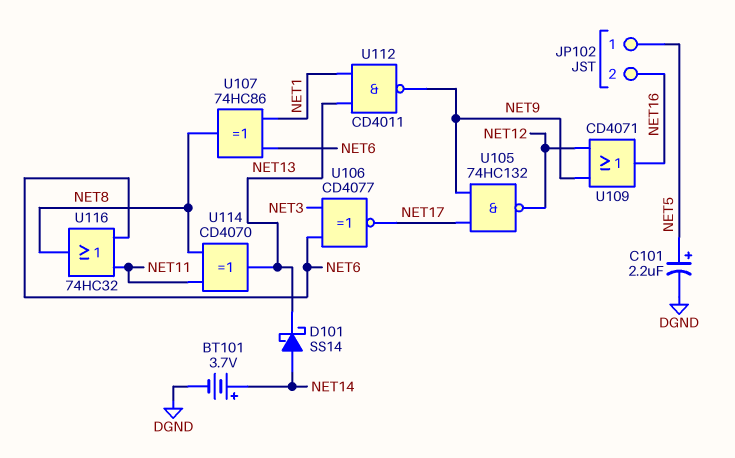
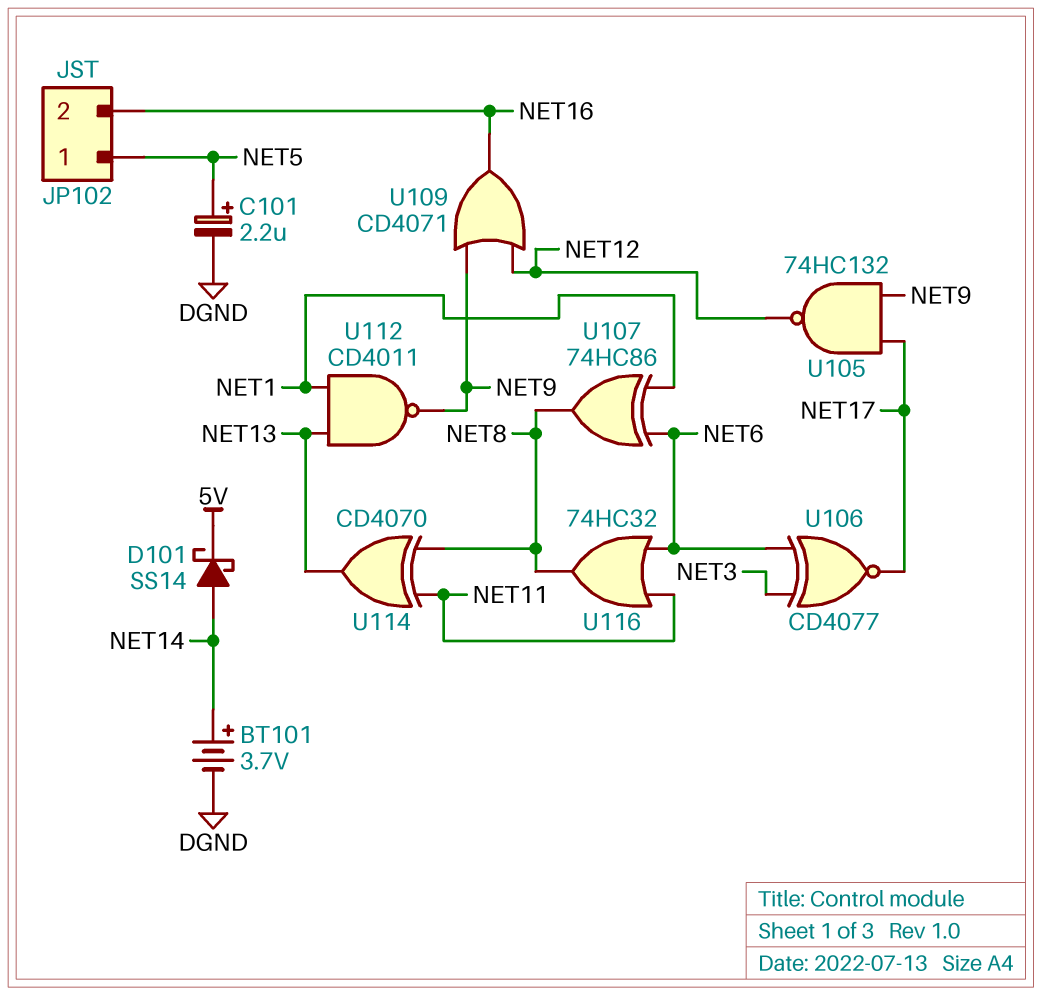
D101: schottky SS14 (A NET14, K NET13) -> schottky SS14 (A NET14, K 5V)

